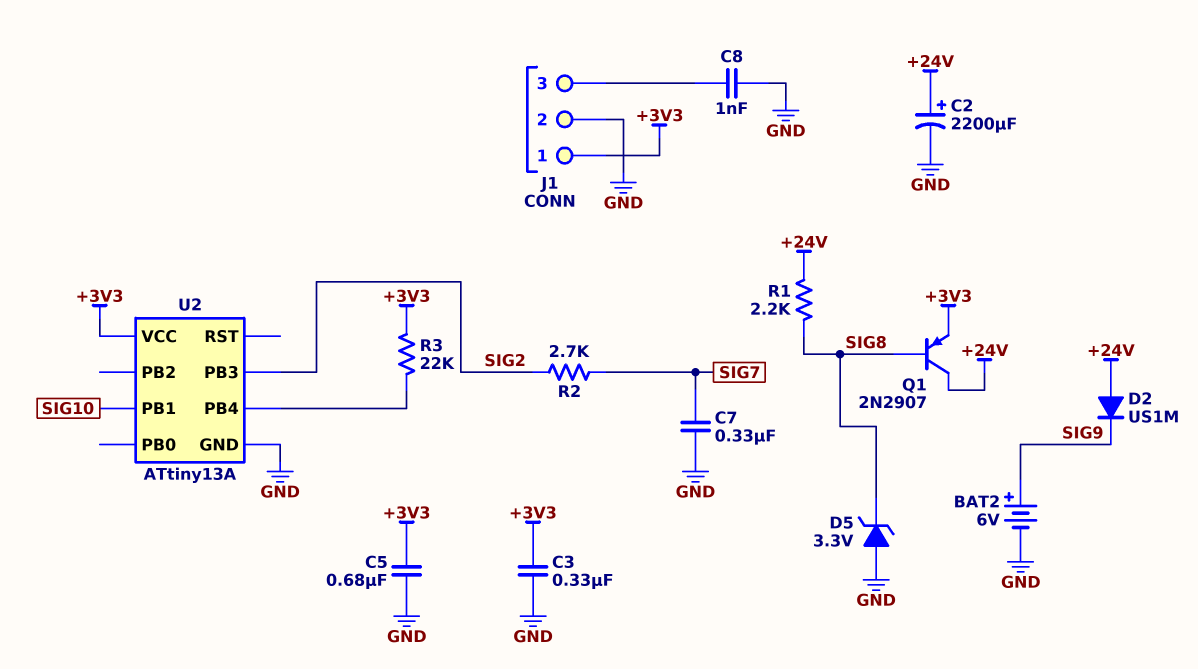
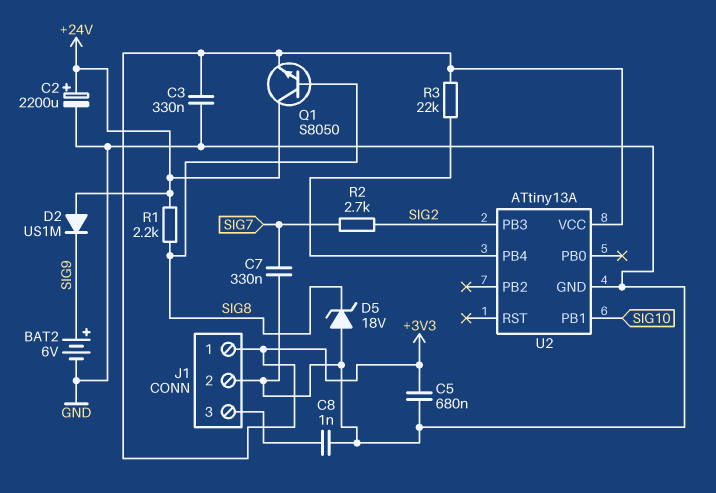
D5: zener 3.3V (A GND, K SIG8) -> zener 18V (A GND, K SIG8)
Q1: PNP 2N2907 (B SIG8, C +24V, E +3V3) -> NPN S8050 (B SIG8, C +24V, E +3V3)

